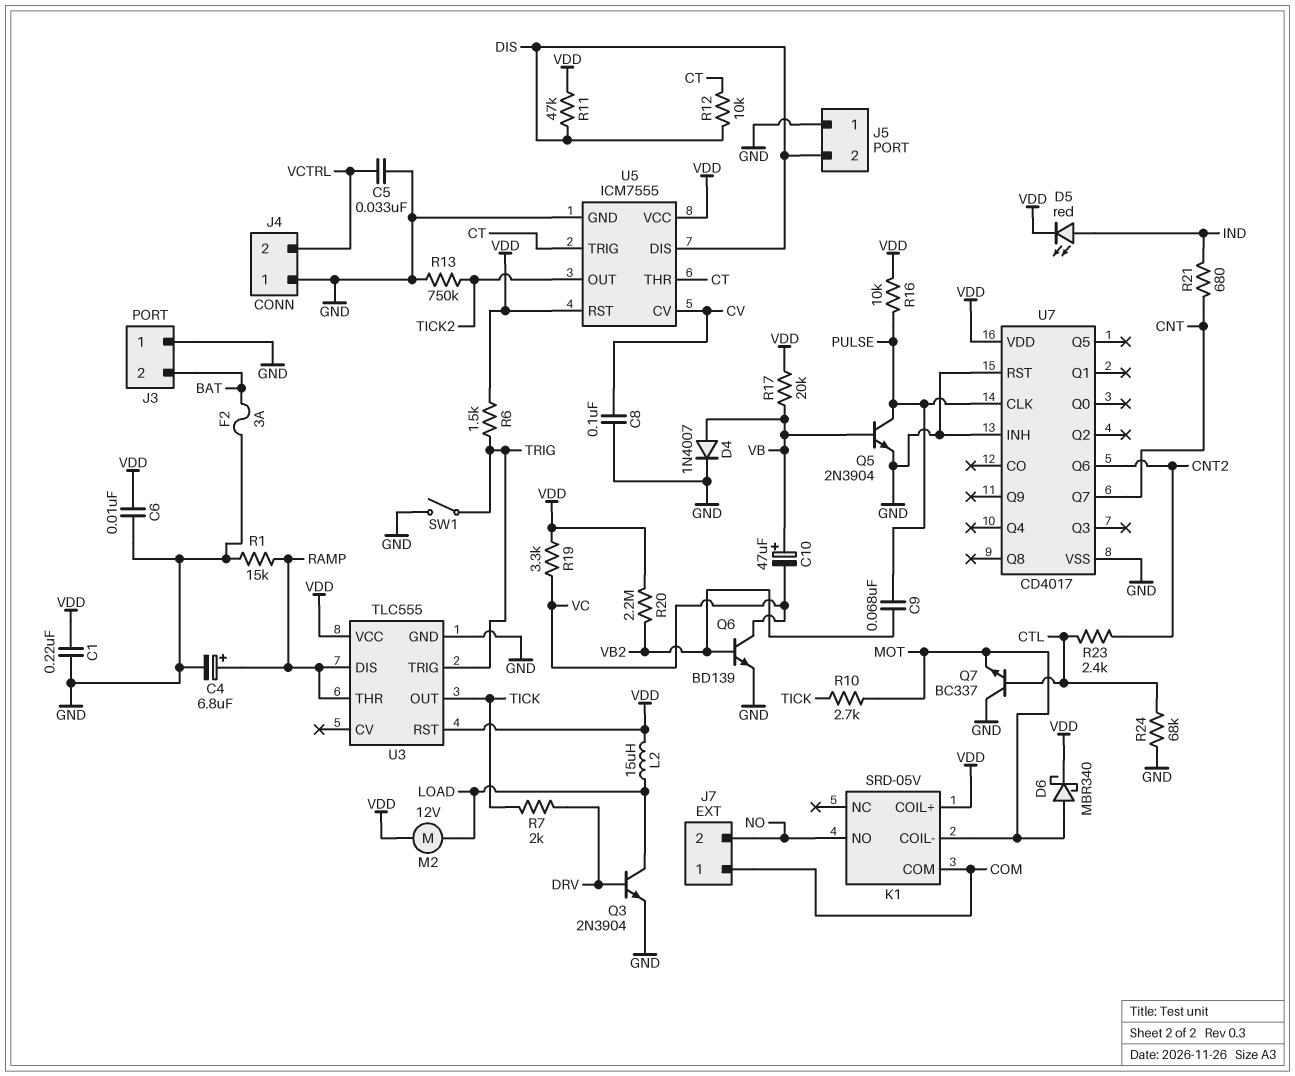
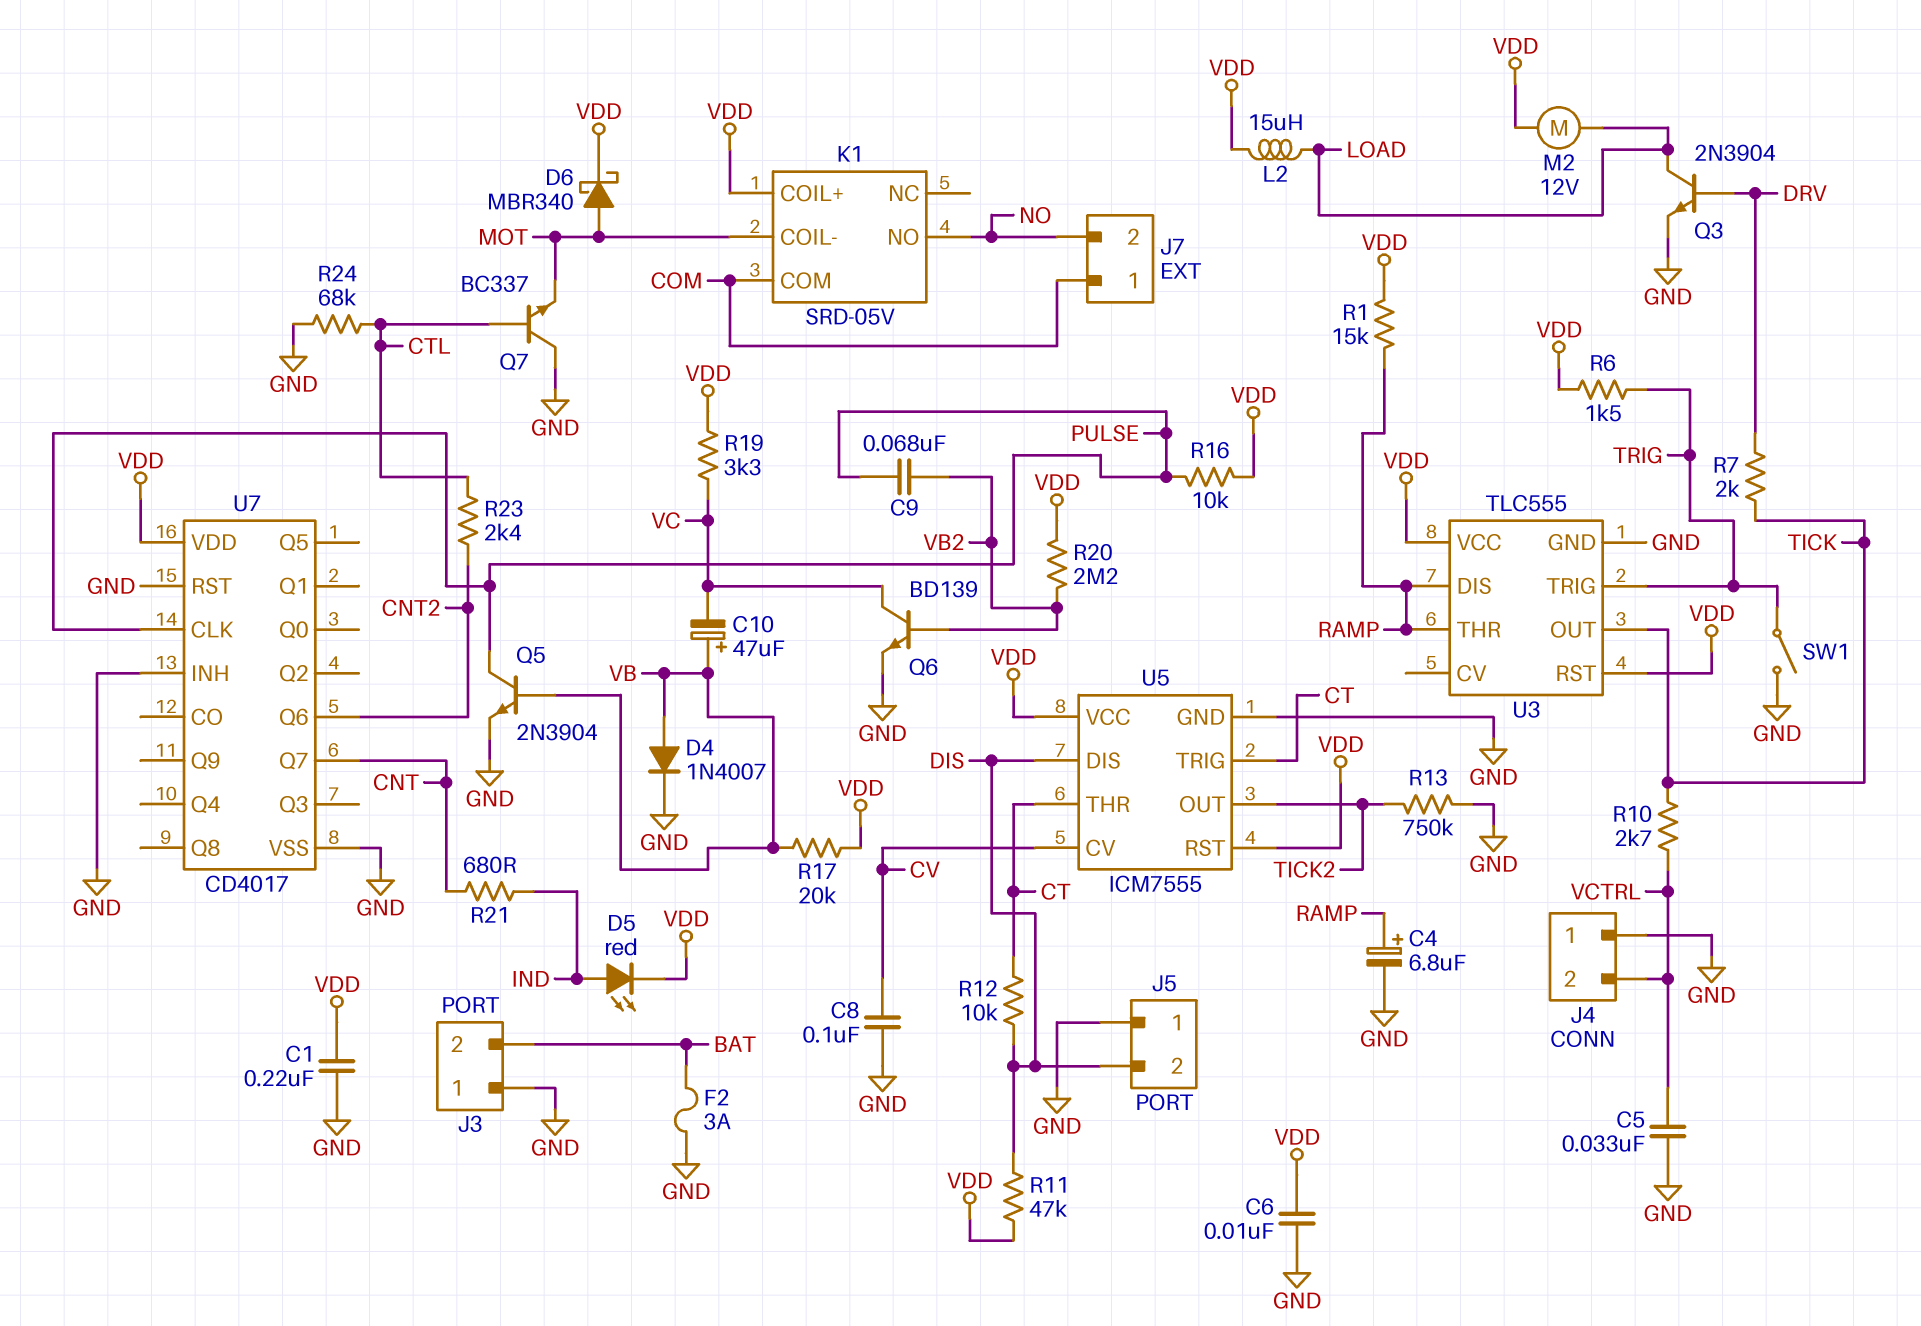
R1: 15k (GND, RAMP) -> 15k (RAMP, VDD)
R10: 2.7k (MOT, TICK) -> 2.7k (TICK, VCTRL)

